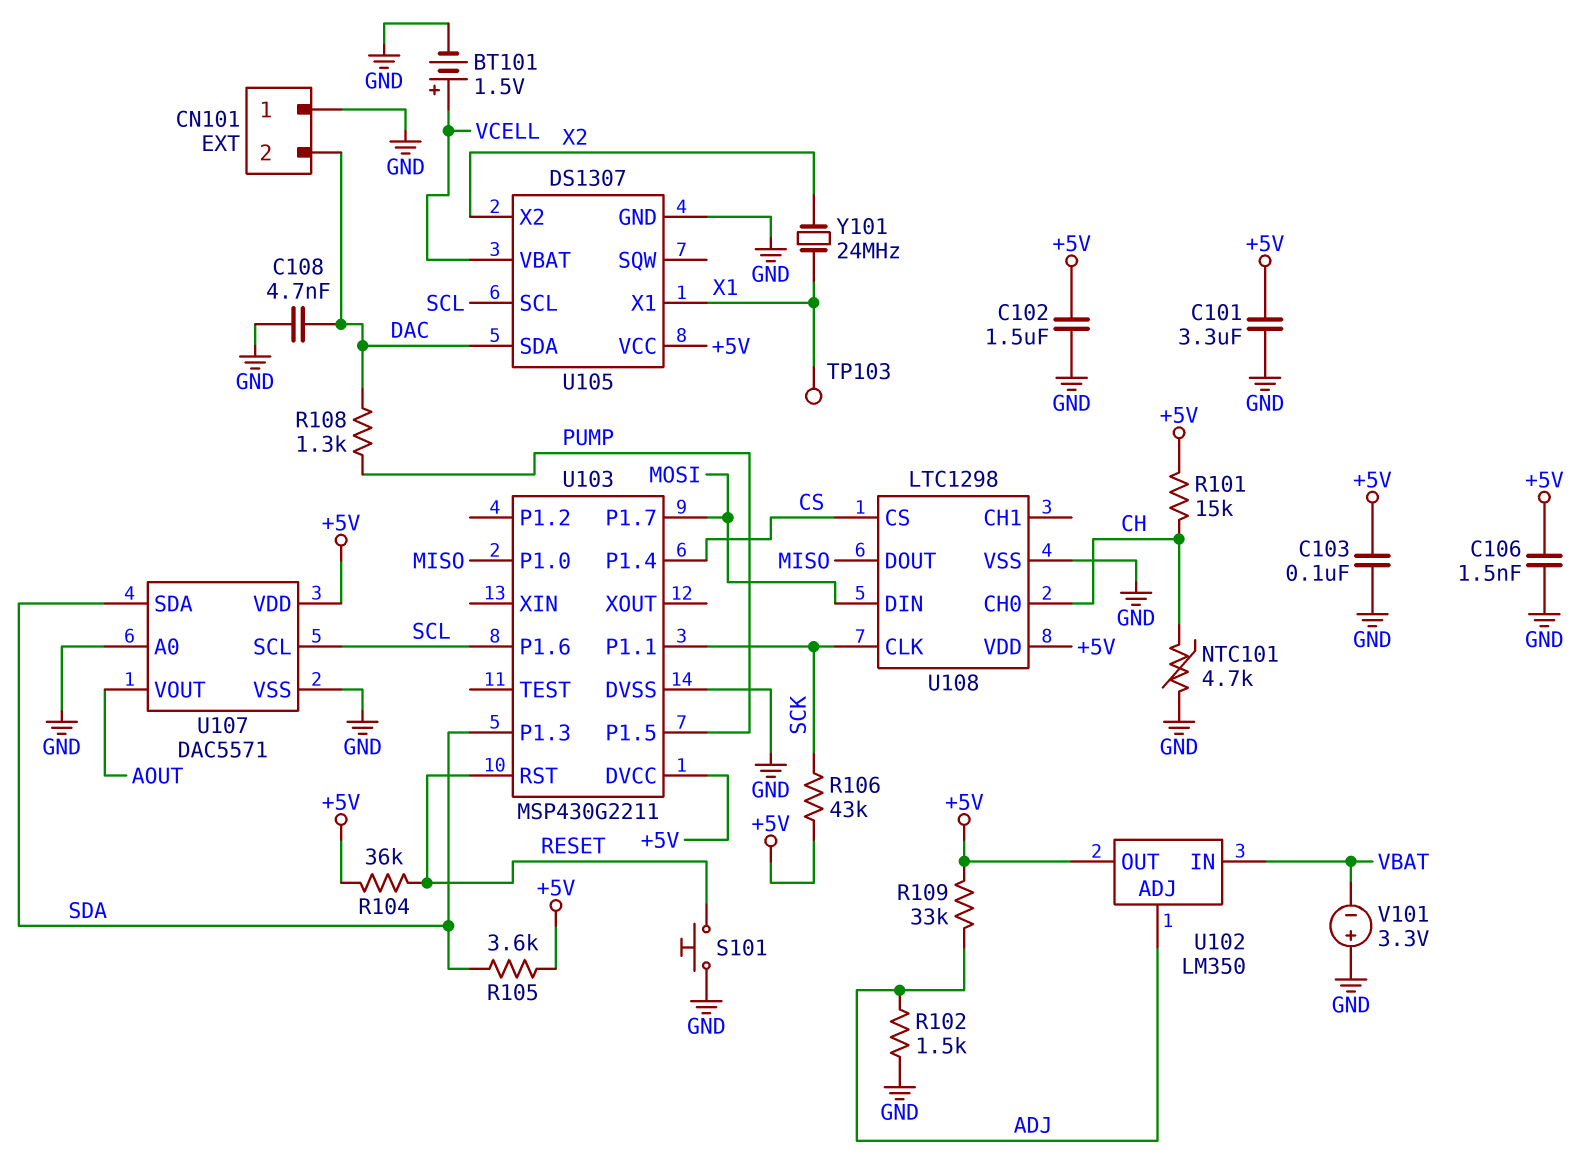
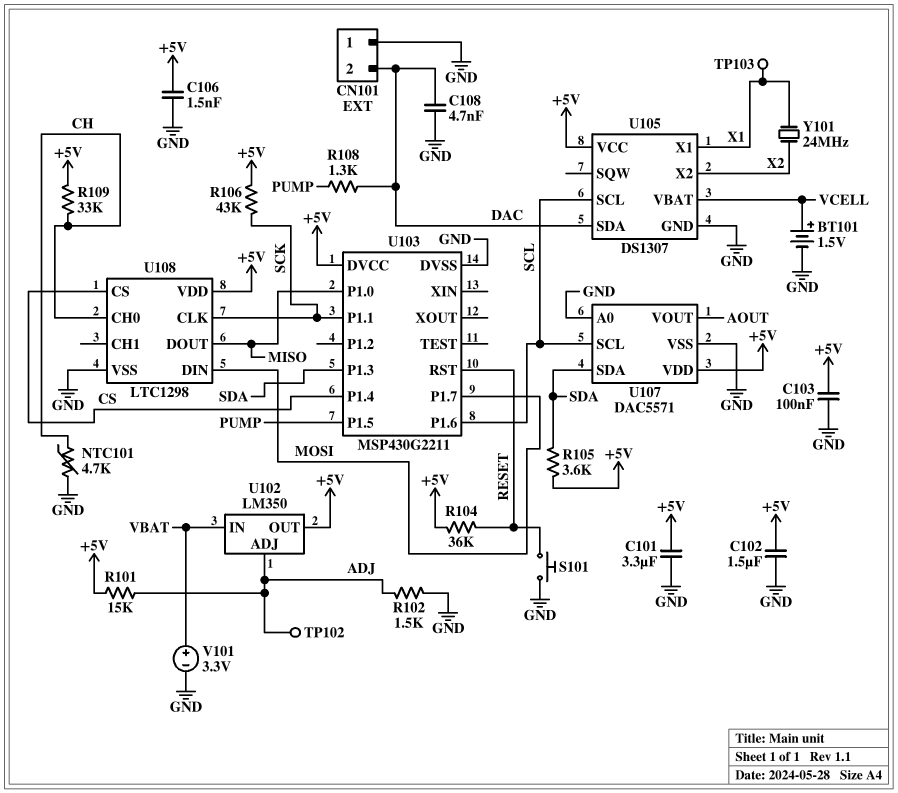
R101: 15k (+5V, CH) -> 15k (+5V, ADJ)
R109: 33k (+5V, ADJ) -> 33k (+5V, CH)
TP102: none -> test point (ADJ)
V101: 3.3V (plus GND, minus VBAT) -> 3.3V (plus VBAT, minus GND)

